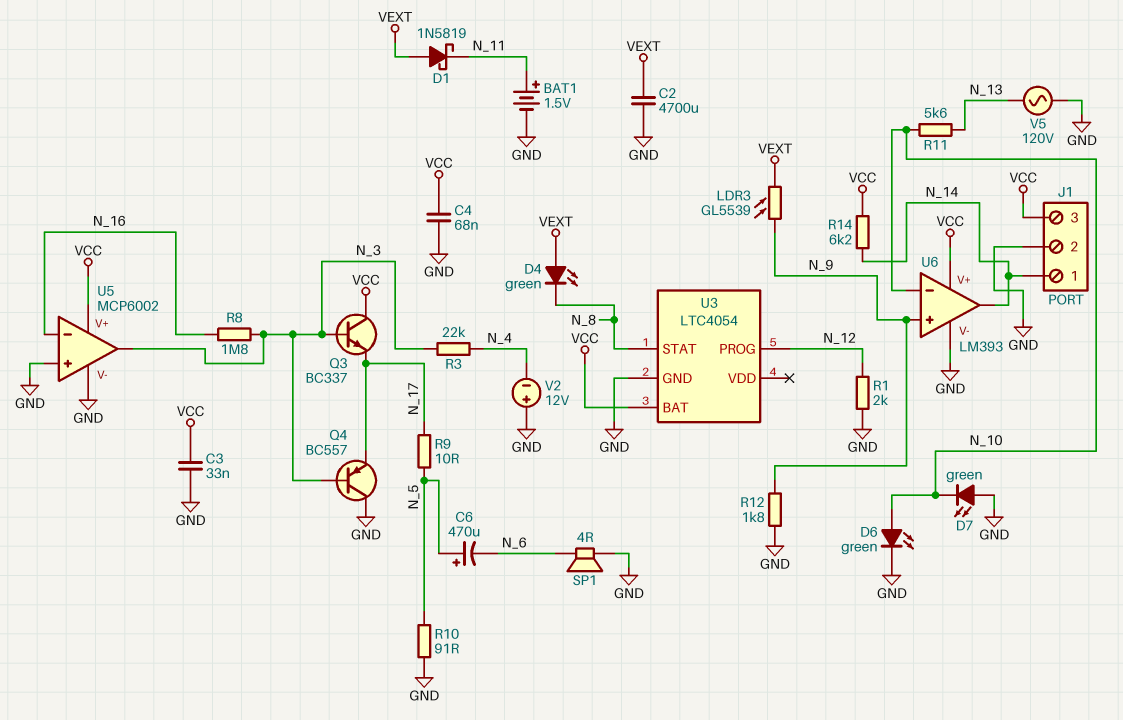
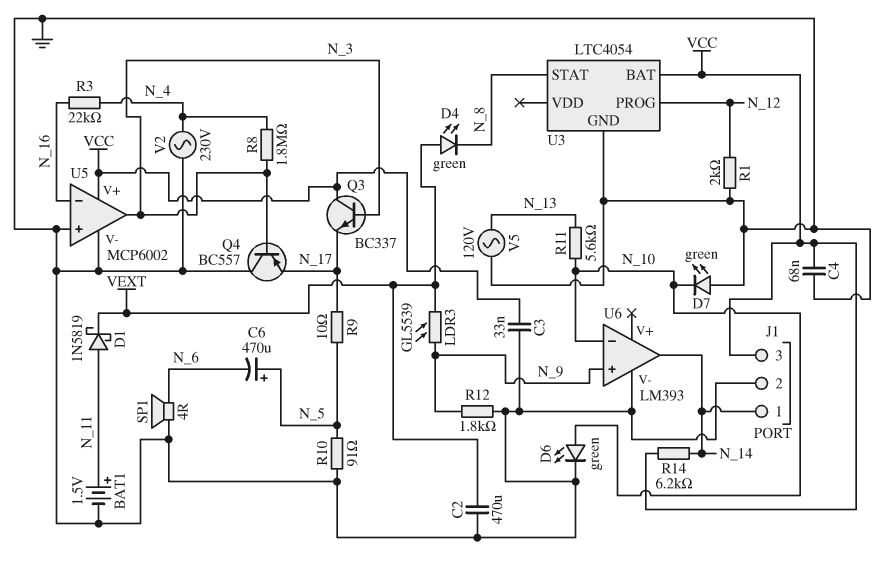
C2: 4700uF (GND, VEXT) -> 470uF (GND, VEXT)
D1: schottky 1N5819 (A VEXT, K N_11) -> schottky 1N5819 (A N_11, K VEXT)
R3: 22k (N_3, N_4) -> 22k (N_4, N_16)
R8: 1.8M (N_3, N_16) -> 1.8M (N_3, N_4)
U6 pin V+: VCC -> none
V2: 12V (plus GND, minus N_4) -> AC 230V (GND, N_4)

